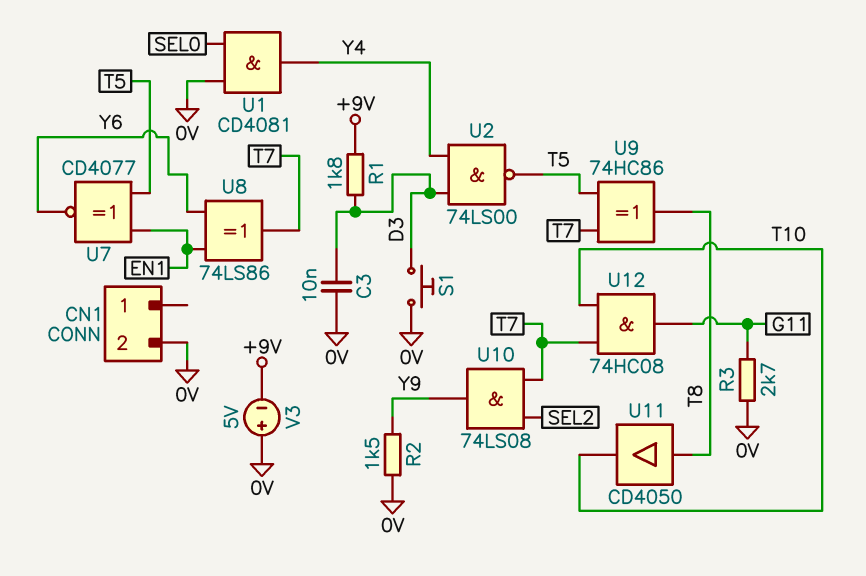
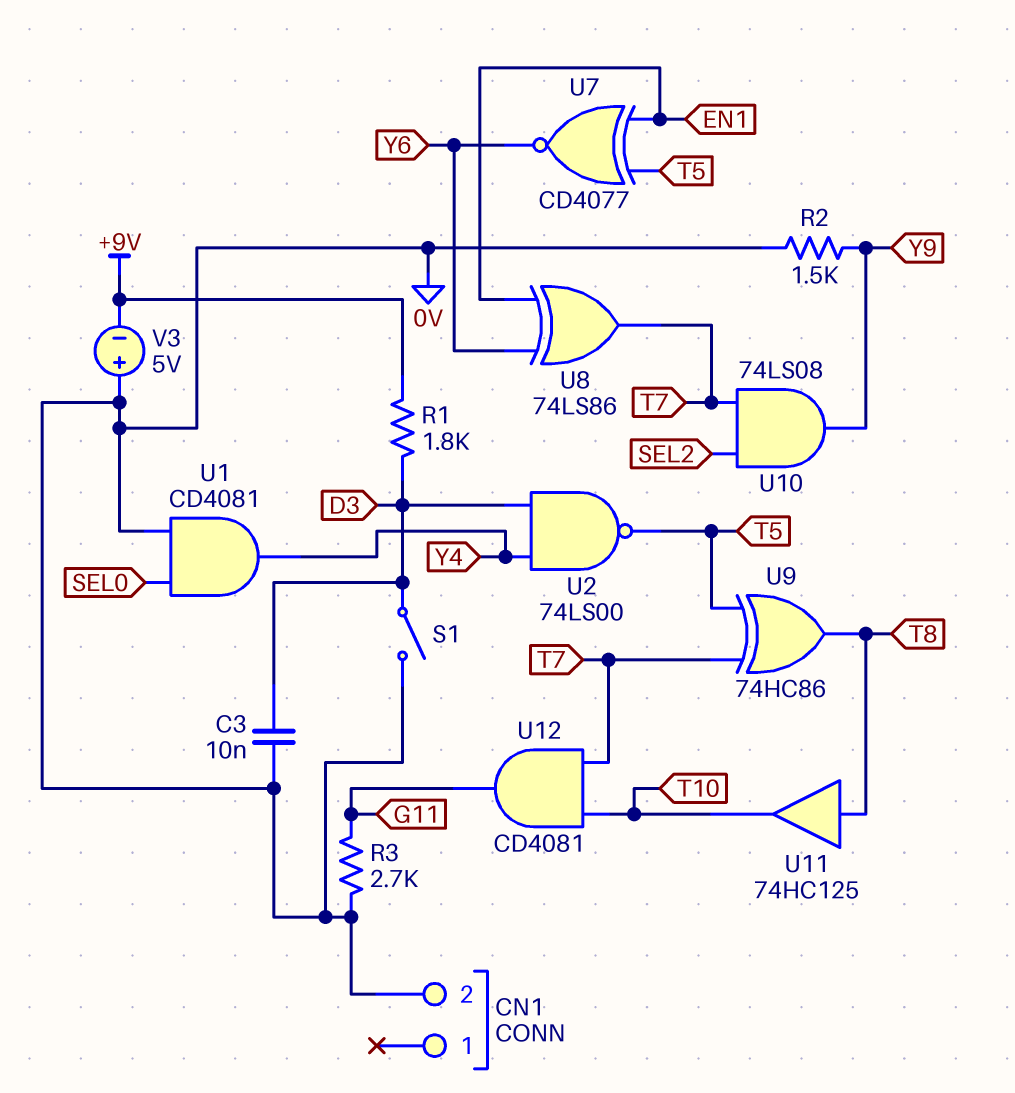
S1: button (0V, D3) -> switch (0V, D3)
U11: buffer CD4050 (in T8, out T10) -> buffer 74HC125 (in T8, out T10)
U12: AND 74HC08 (in T7, in T10, out G11) -> AND CD4081 (in T7, in T10, out G11)

